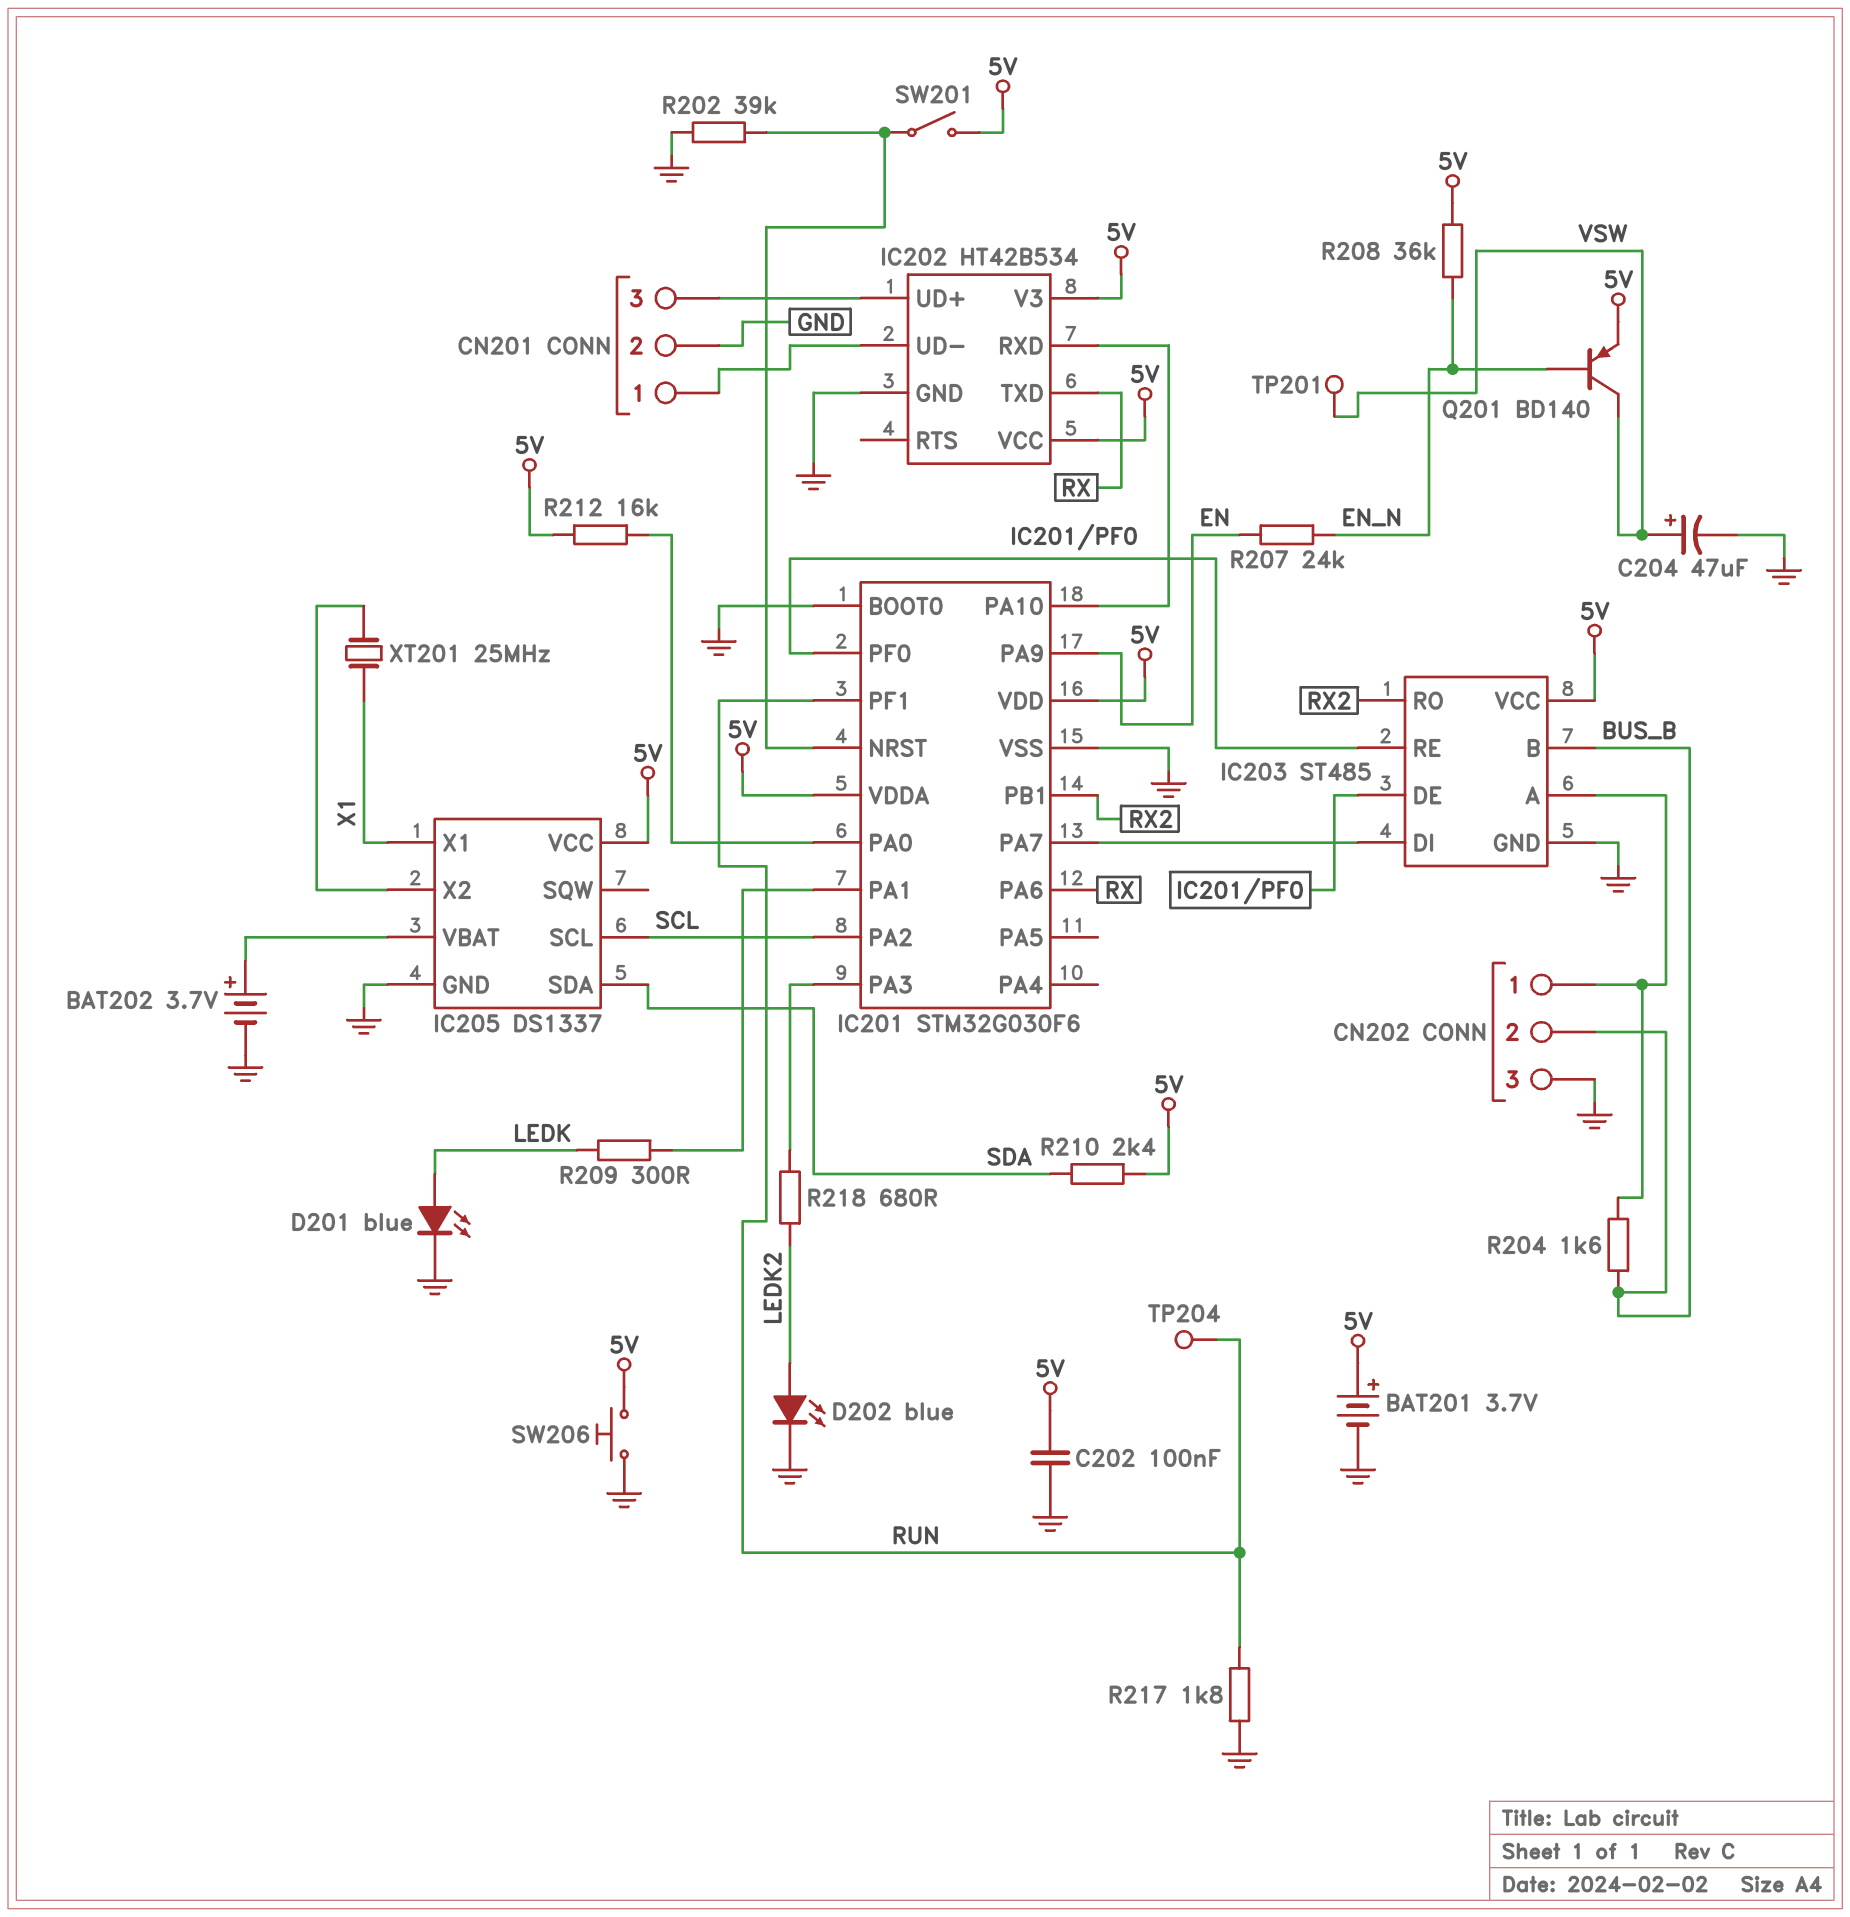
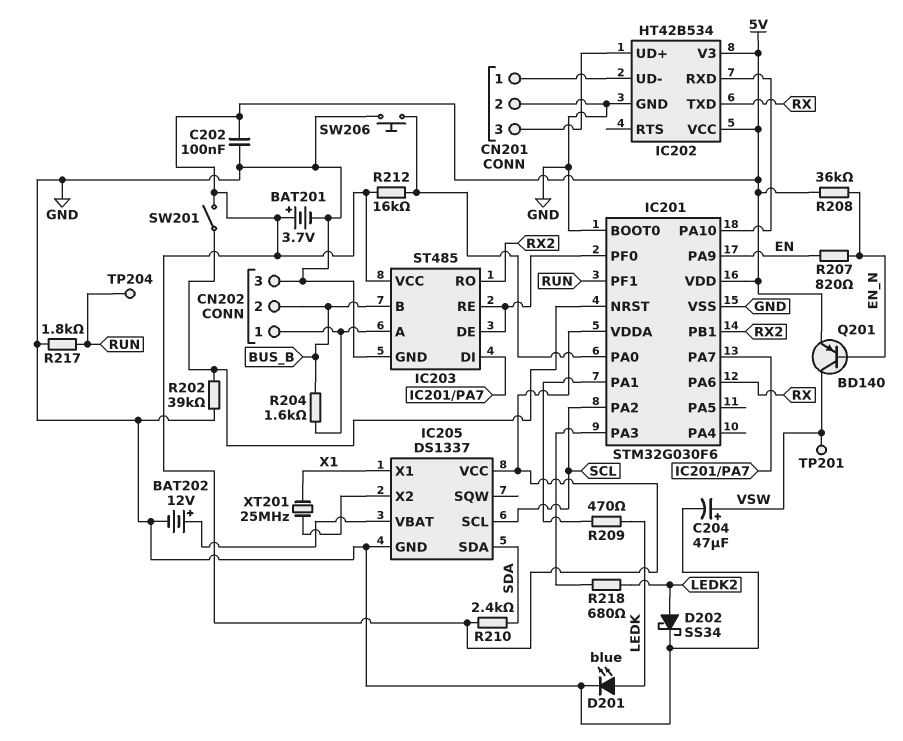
BAT202: 3.7V (plus IC205/VBAT, minus GND) -> 12V (plus IC205/VBAT, minus GND)
D202: LED blue (A LEDK2, K GND) -> schottky SS34 (A LEDK2, K GND)
R207: 24k (EN, EN_N) -> 820 (EN, EN_N)
R209: 300 (IC201/PA1, LEDK) -> 470 (IC201/PA1, LEDK)
SW206: button (5V, GND) -> button (GND, IC201/PA0)

